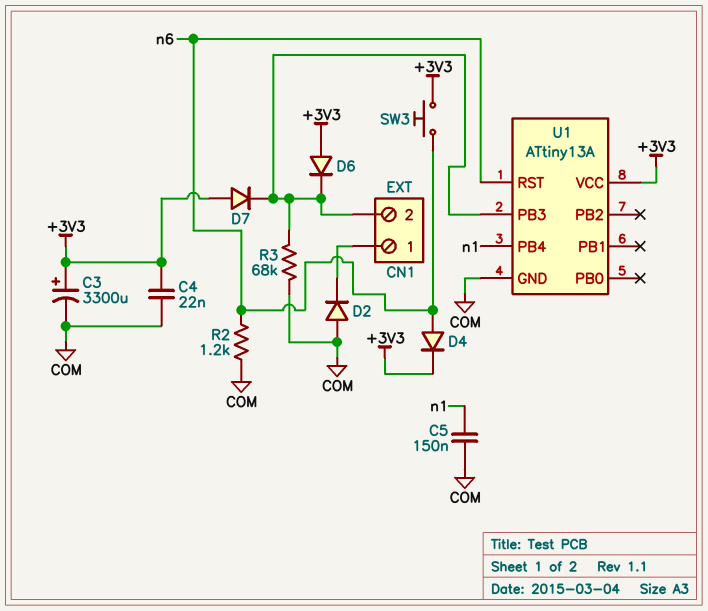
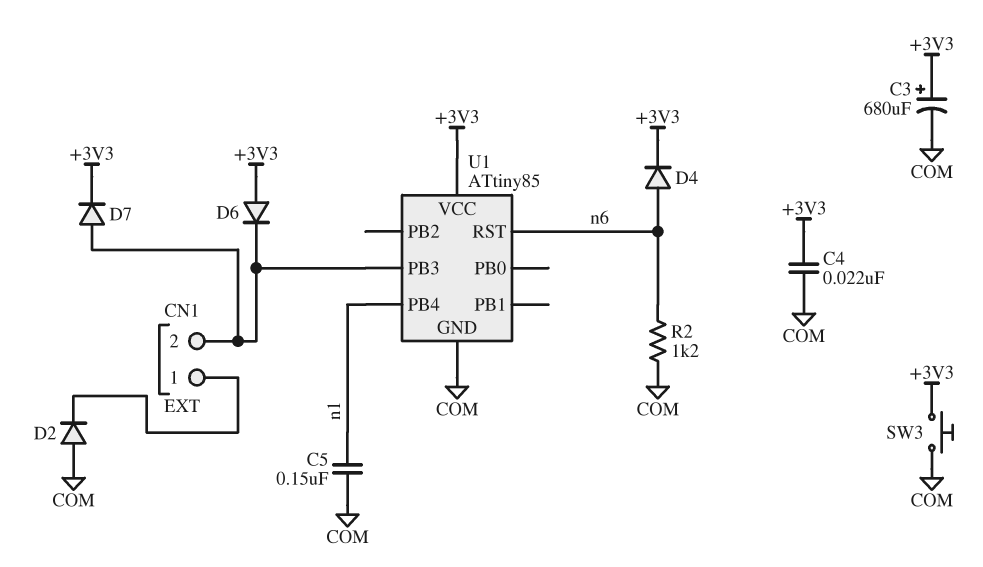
C3: 3300uF (plus +3V3, minus COM) -> 680uF (plus +3V3, minus COM)
D7: diode (A +3V3, K CN1/2) -> diode (A CN1/2, K +3V3)
R3: 68k (CN1/2, COM) -> none
SW3: button (+3V3, n6) -> button (+3V3, COM)
U1: ATtiny13A -> ATtiny85

